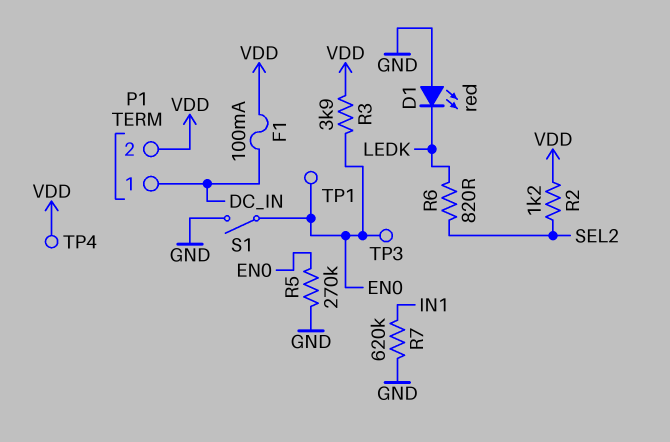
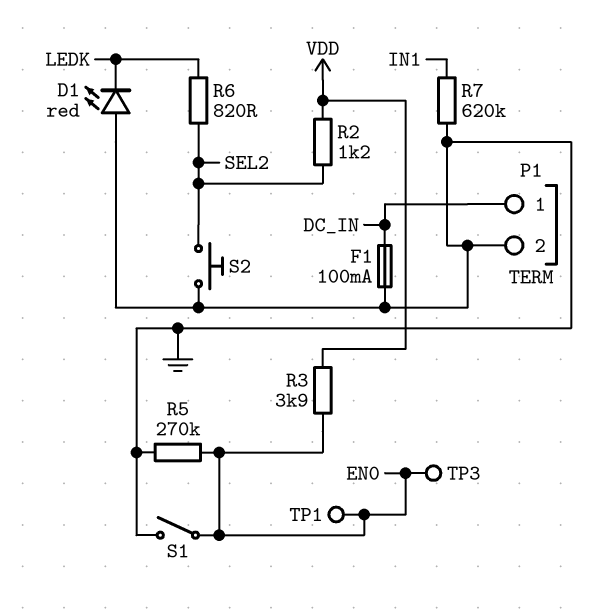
F1: 100mA (DC_IN, VDD) -> 100mA (DC_IN, GND)
P1 pin 2: VDD -> GND
S2: none -> button (GND, SEL2)
TP4: test point (VDD) -> none

